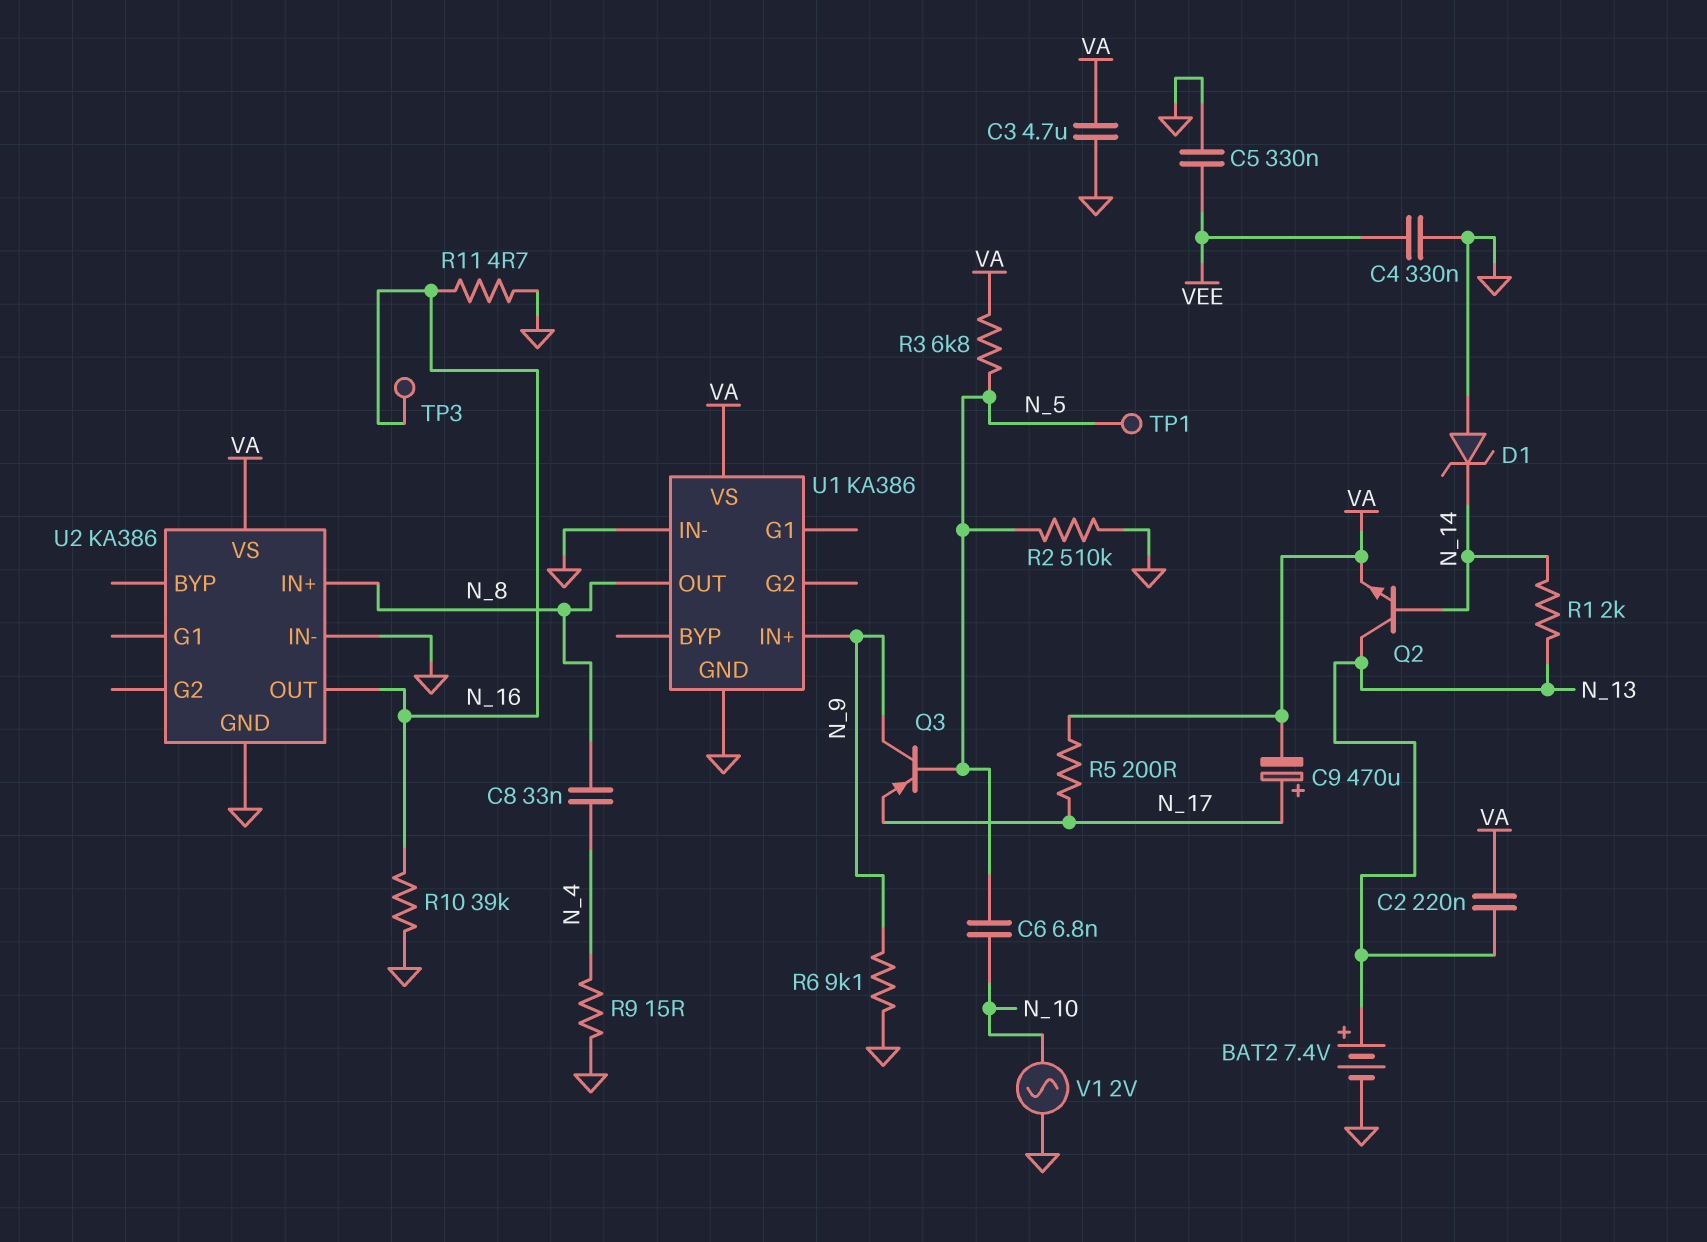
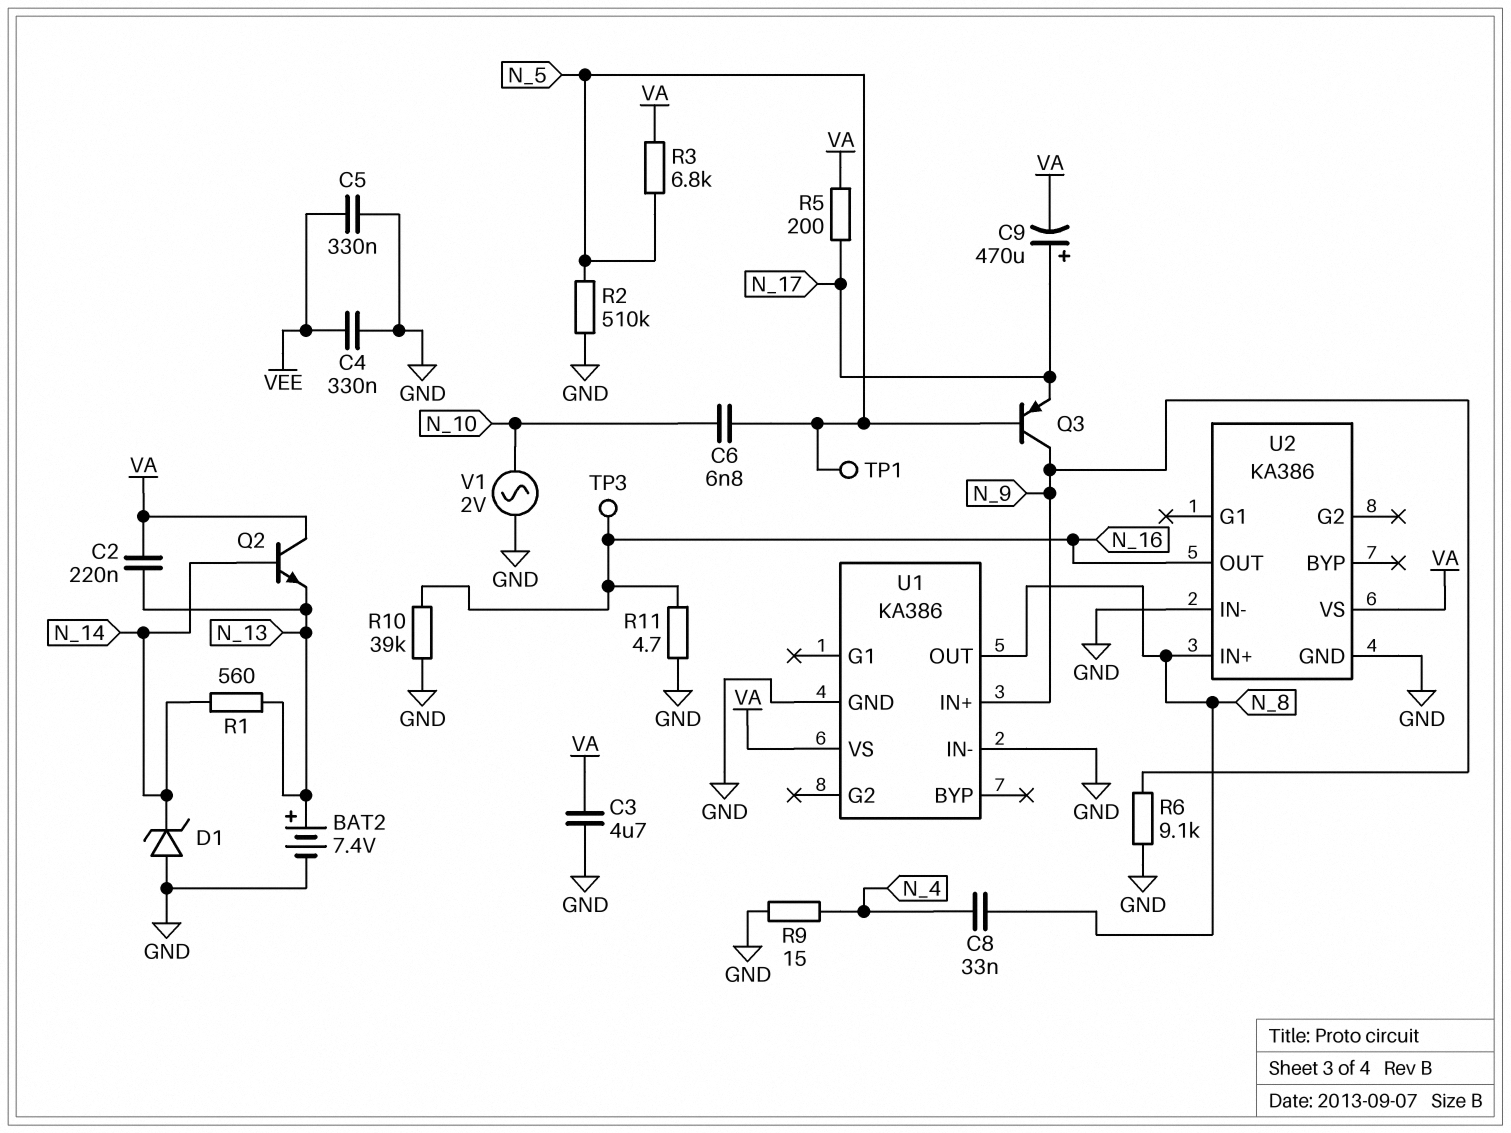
Q2: NPN (B N_14, C N_13, E VA) -> NPN (B N_14, C VA, E N_13)
R1: 2k (N_13, N_14) -> 560 (N_13, N_14)

